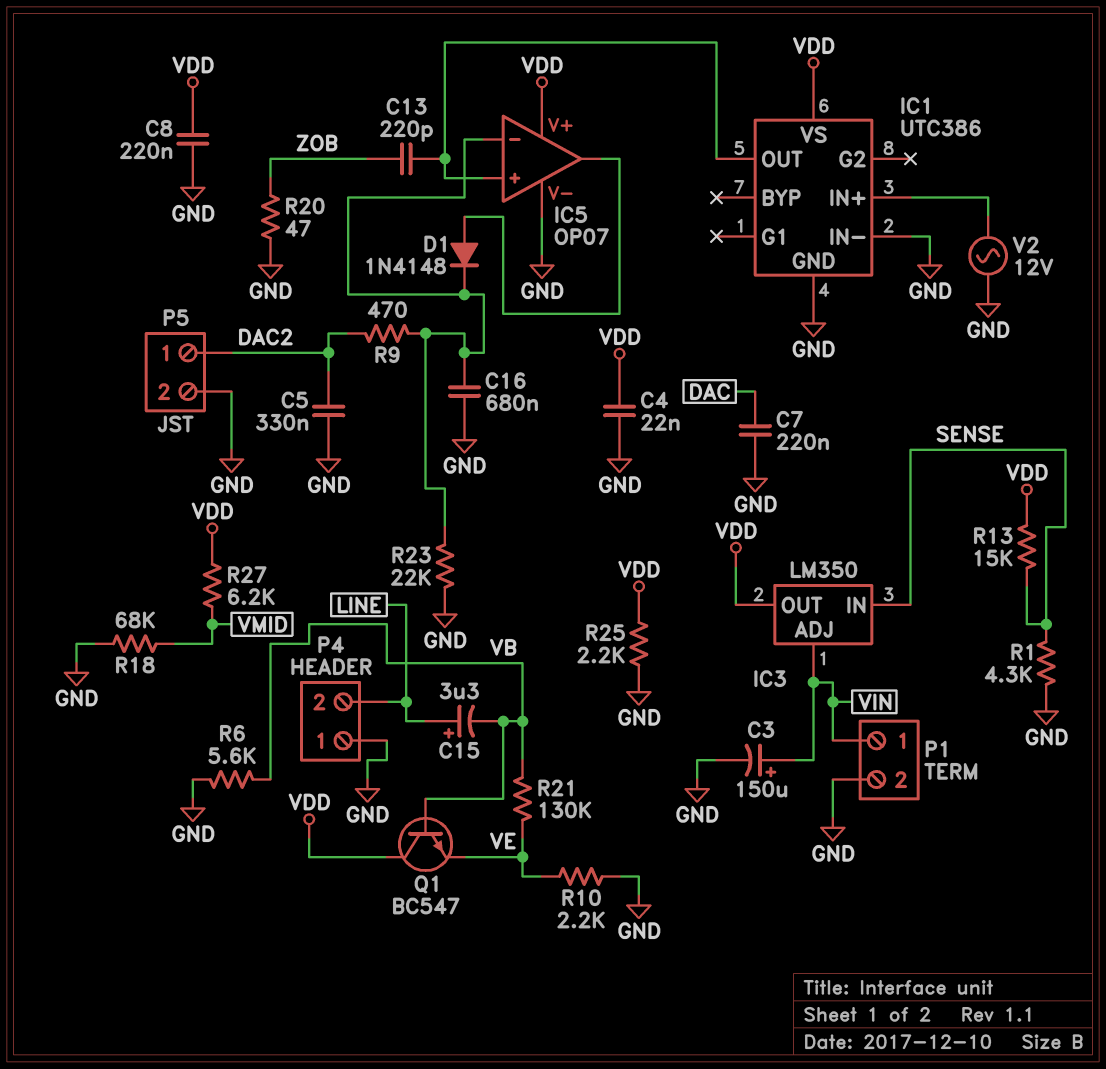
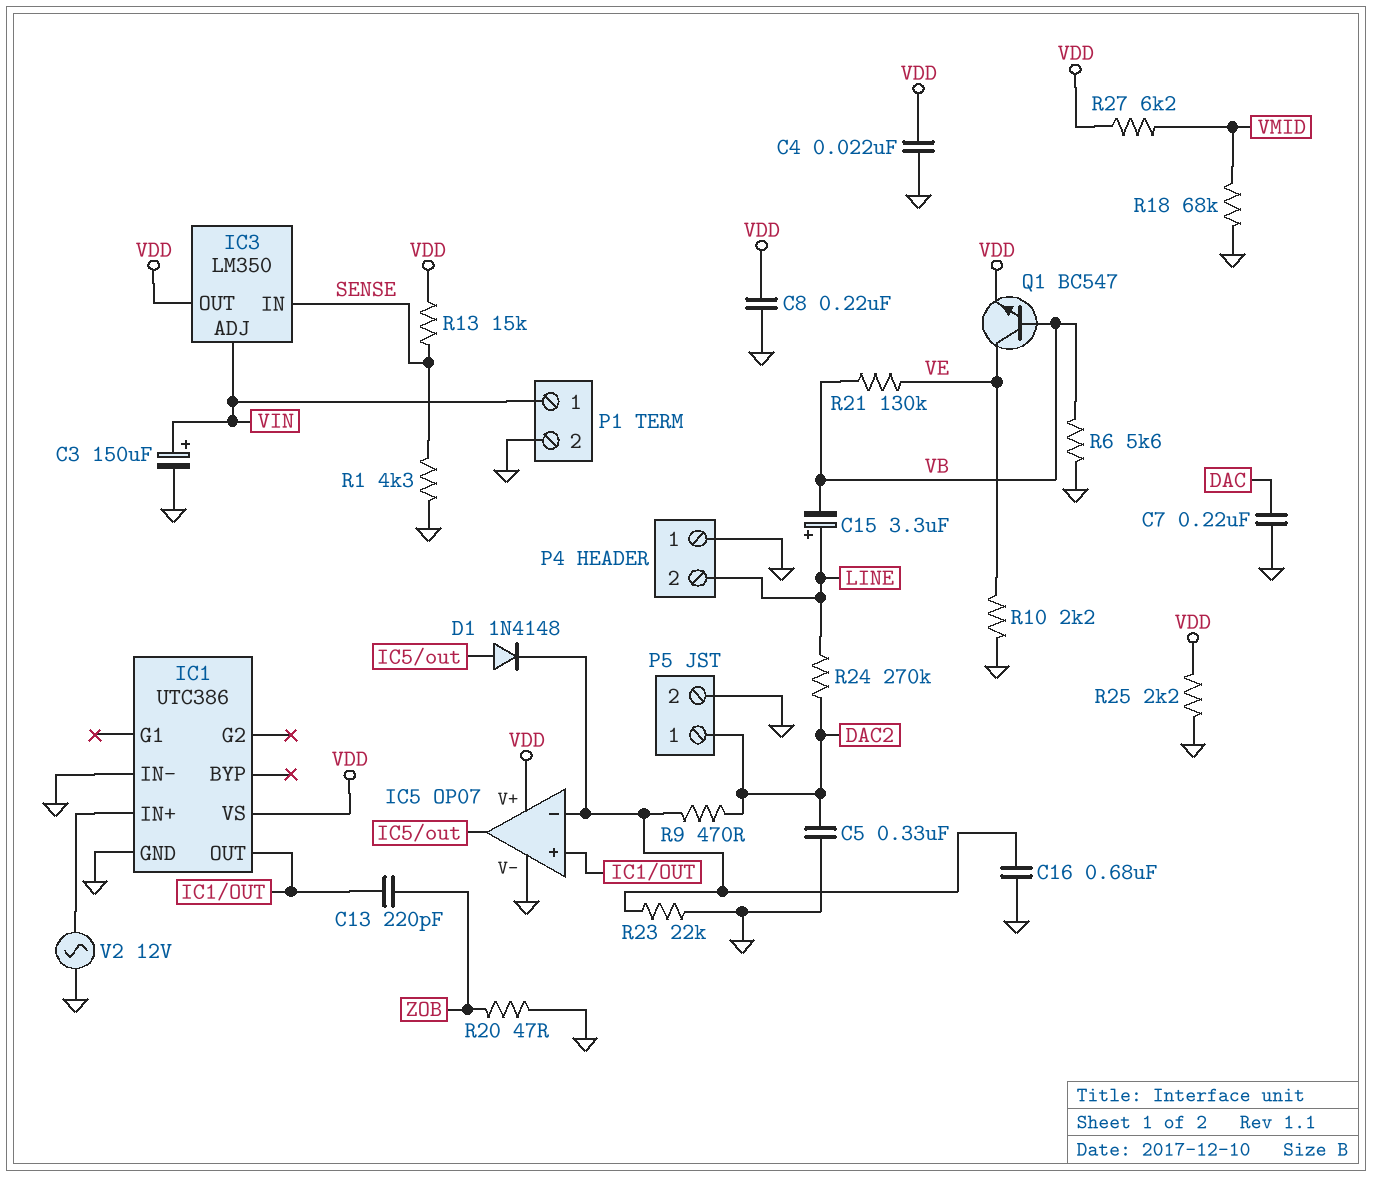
Q1: NPN BC547 (B VB, C VDD, E VE) -> NPN BC547 (B VB, C VE, E VDD)
R24: none -> 270k (DAC2, LINE)

